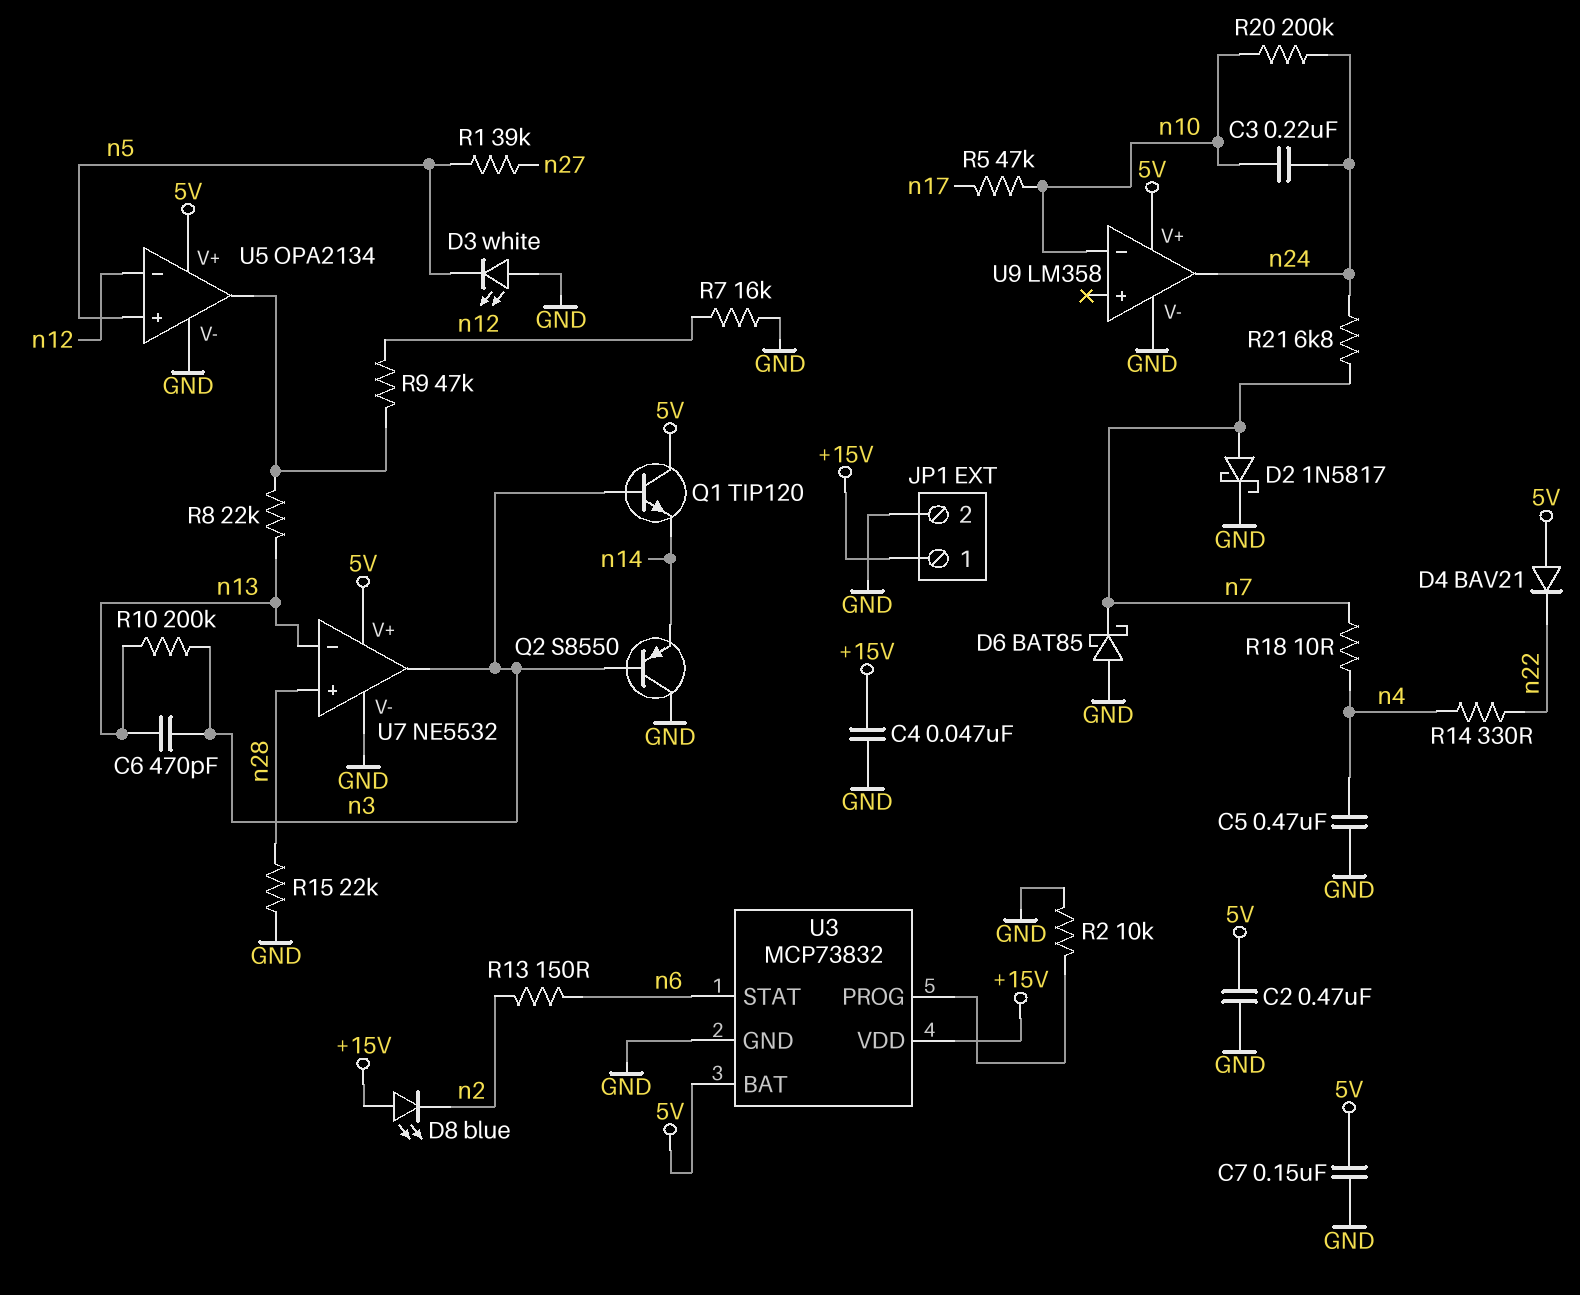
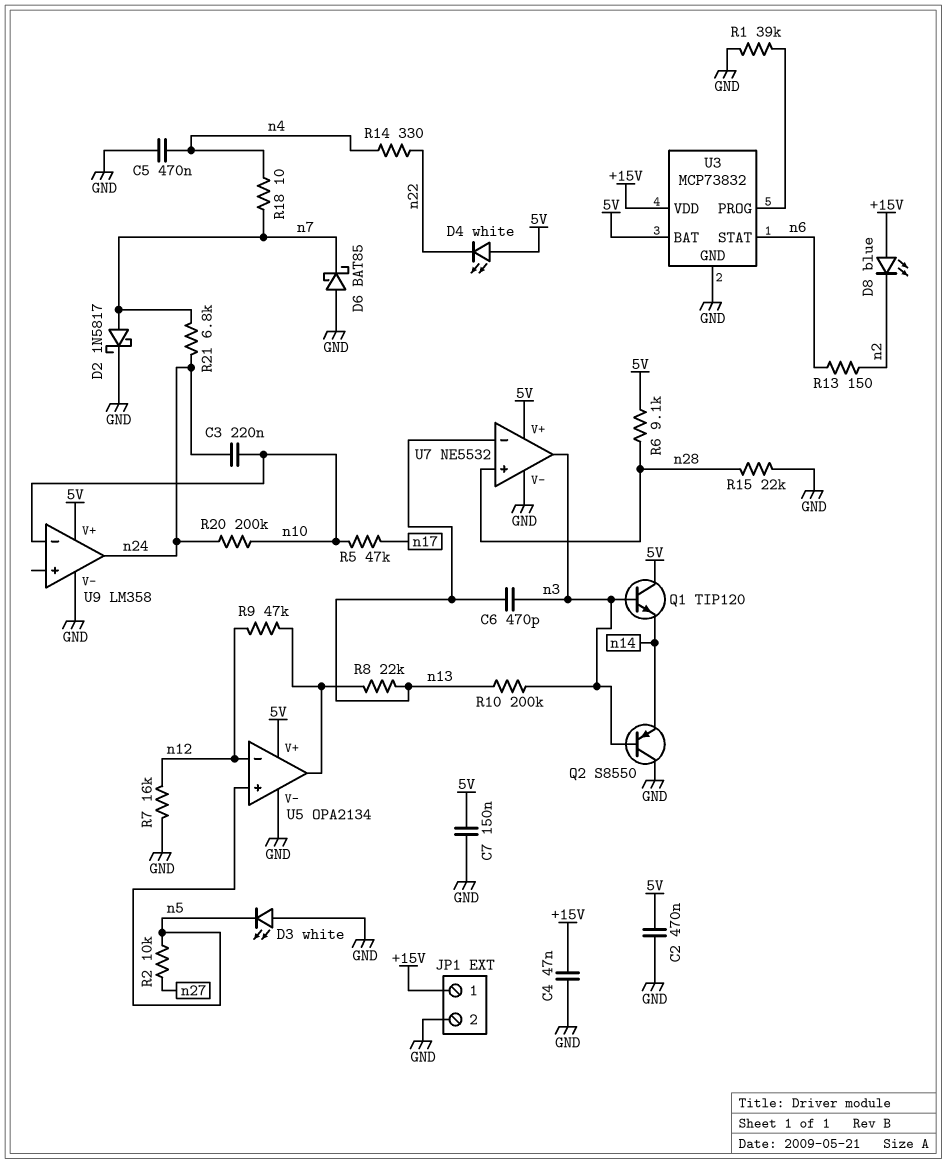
D4: diode BAV21 (A 5V, K n22) -> LED white (A 5V, K n22)
R1: 39k (n5, n27) -> 39k (GND, U3/PROG)
R2: 10k (GND, U3/PROG) -> 10k (n5, n27)
R6: none -> 9.1k (5V, n28)

